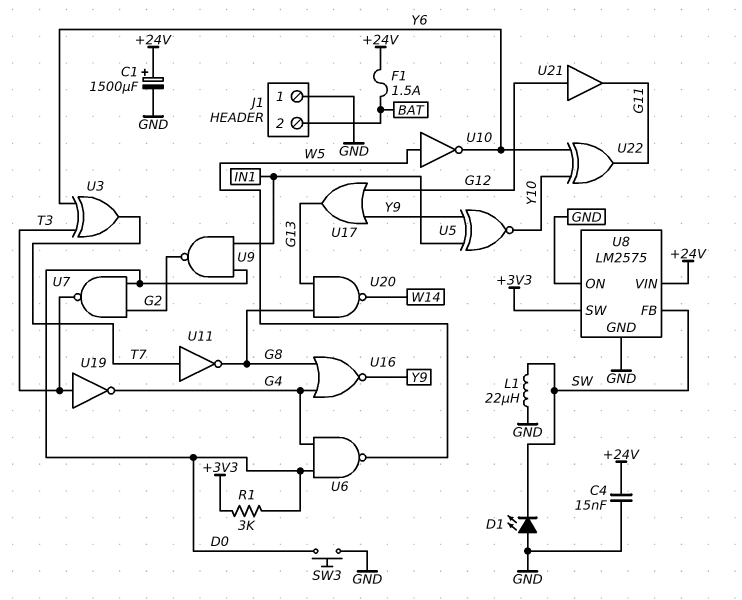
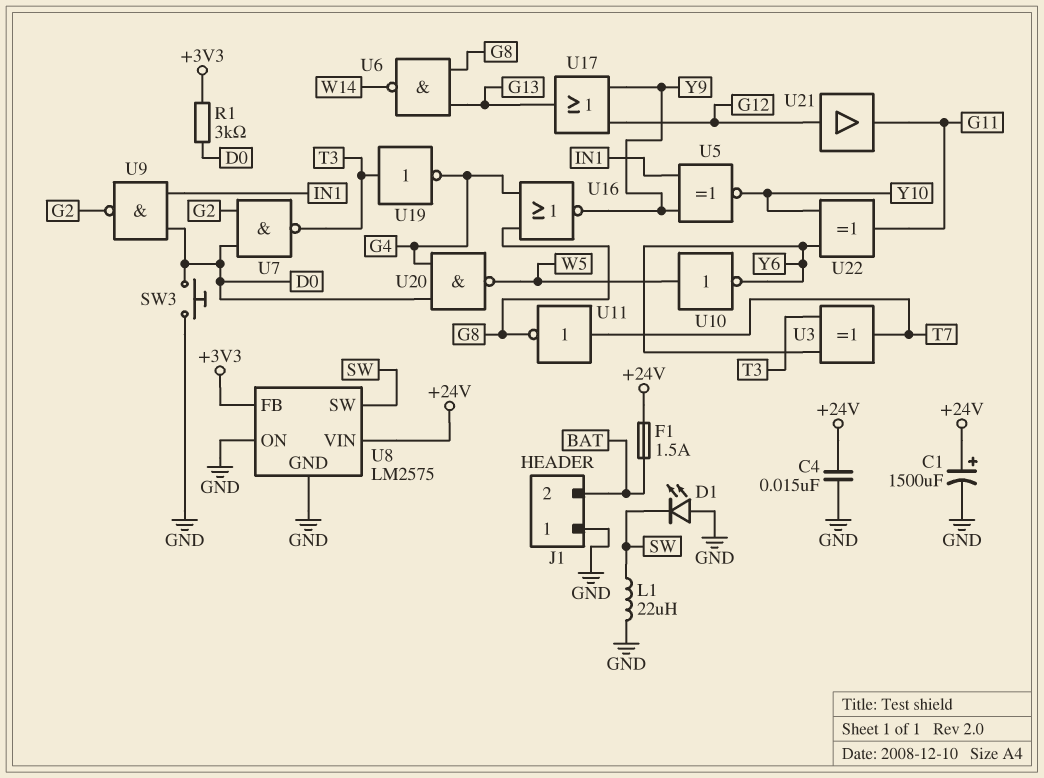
U6: NAND (in D0, in G4, out W5) -> NAND (in G8, in G13, out W14)
U8 pin FB: SW -> +3V3
U8 pin SW: +3V3 -> SW
U20: NAND (in G8, in G13, out W14) -> NAND (in D0, in G4, out W5)

